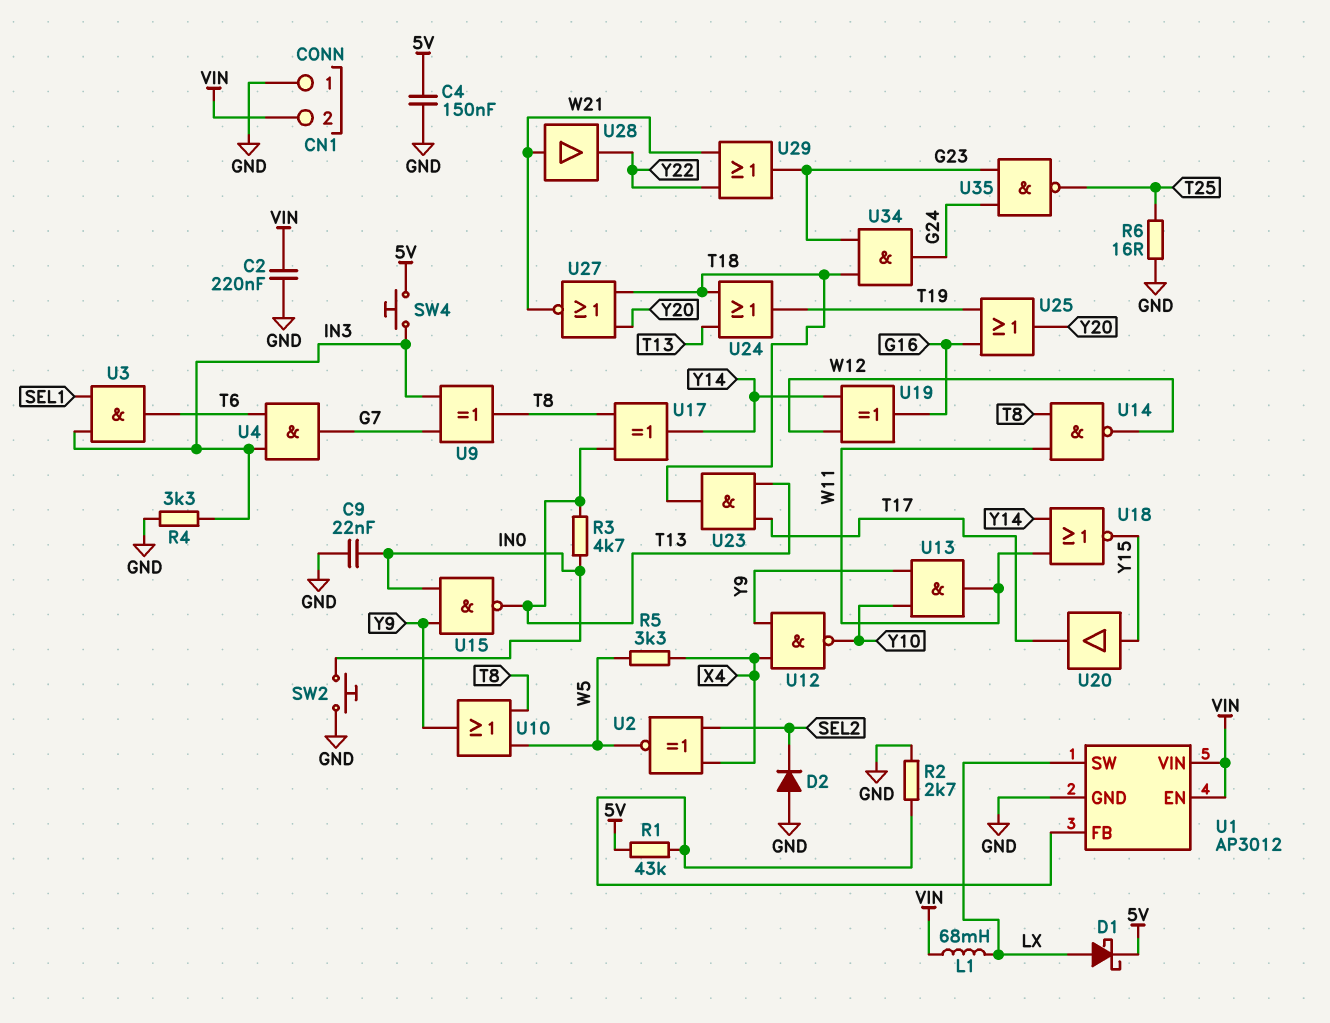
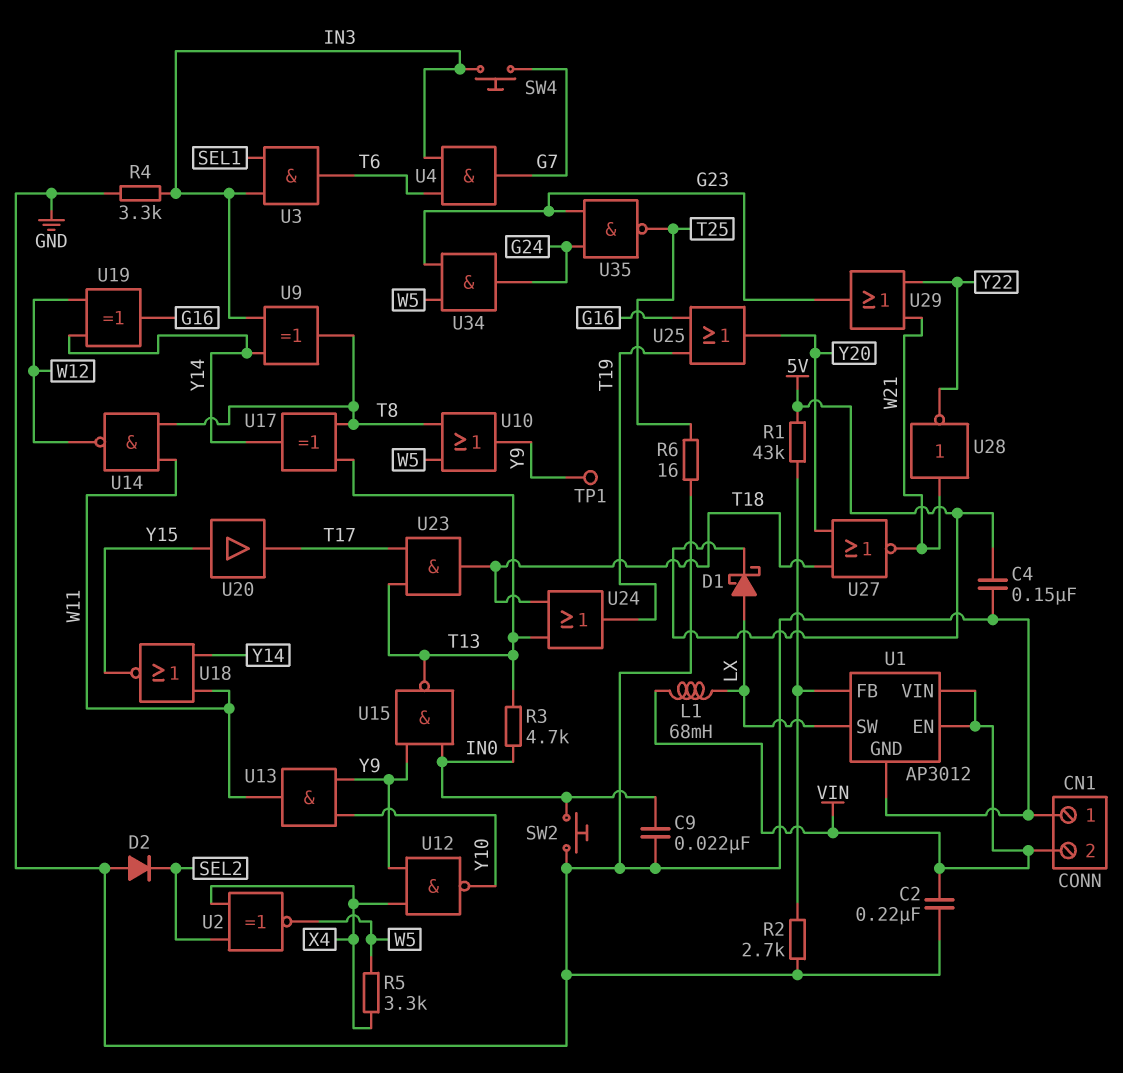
SW4: button (5V, IN3) -> button (G7, IN3)
TP1: none -> test point (Y9)
U9: XOR (in G7, in IN3, out T8) -> XOR (in IN3, in Y14, out T8)
U28: buffer (in W21, out Y22) -> NOT (in W21, out Y22)
U34: AND (in G23, in T18, out G24) -> AND (in G23, in W5, out G24)

